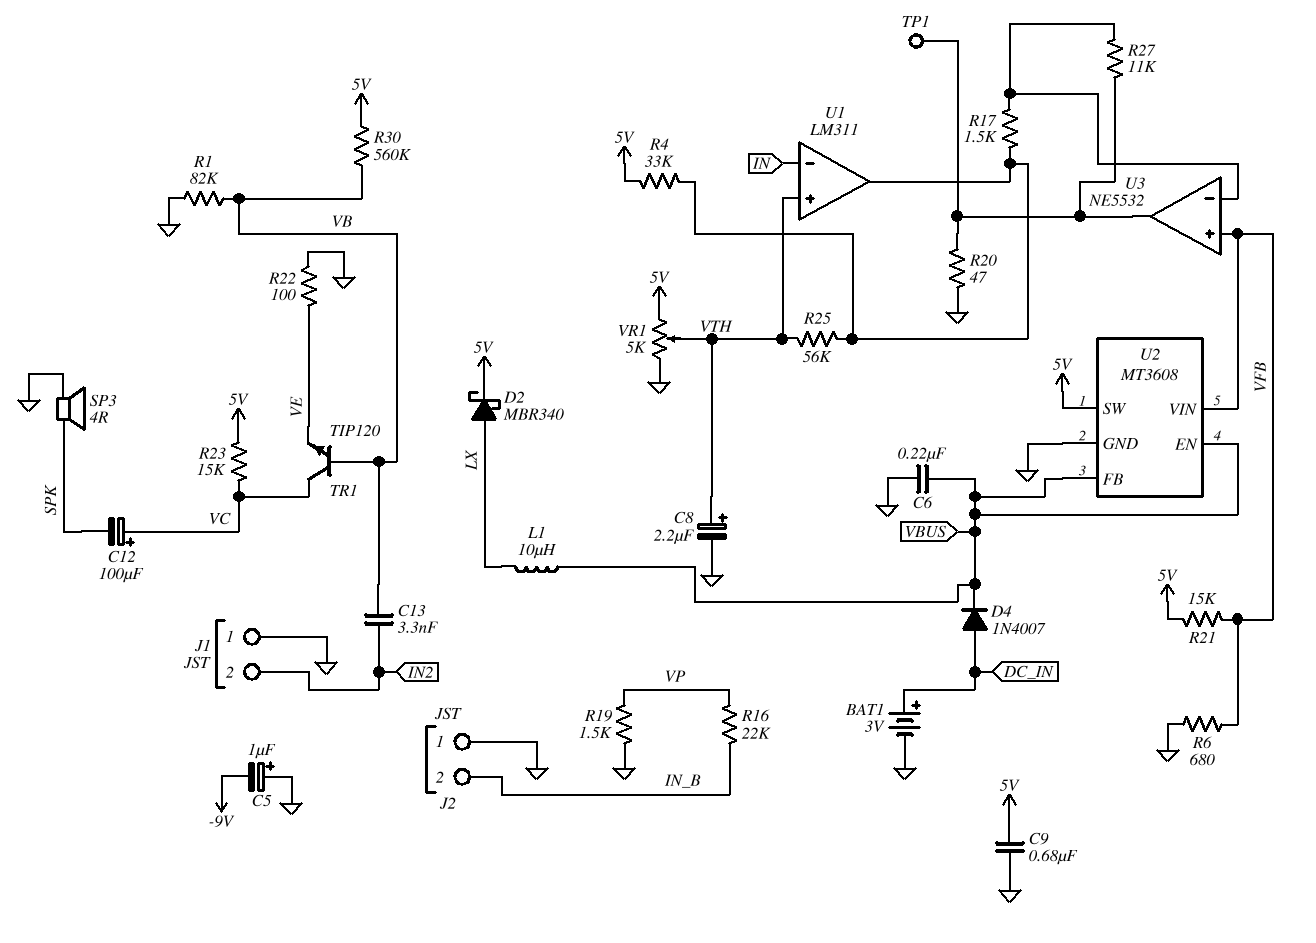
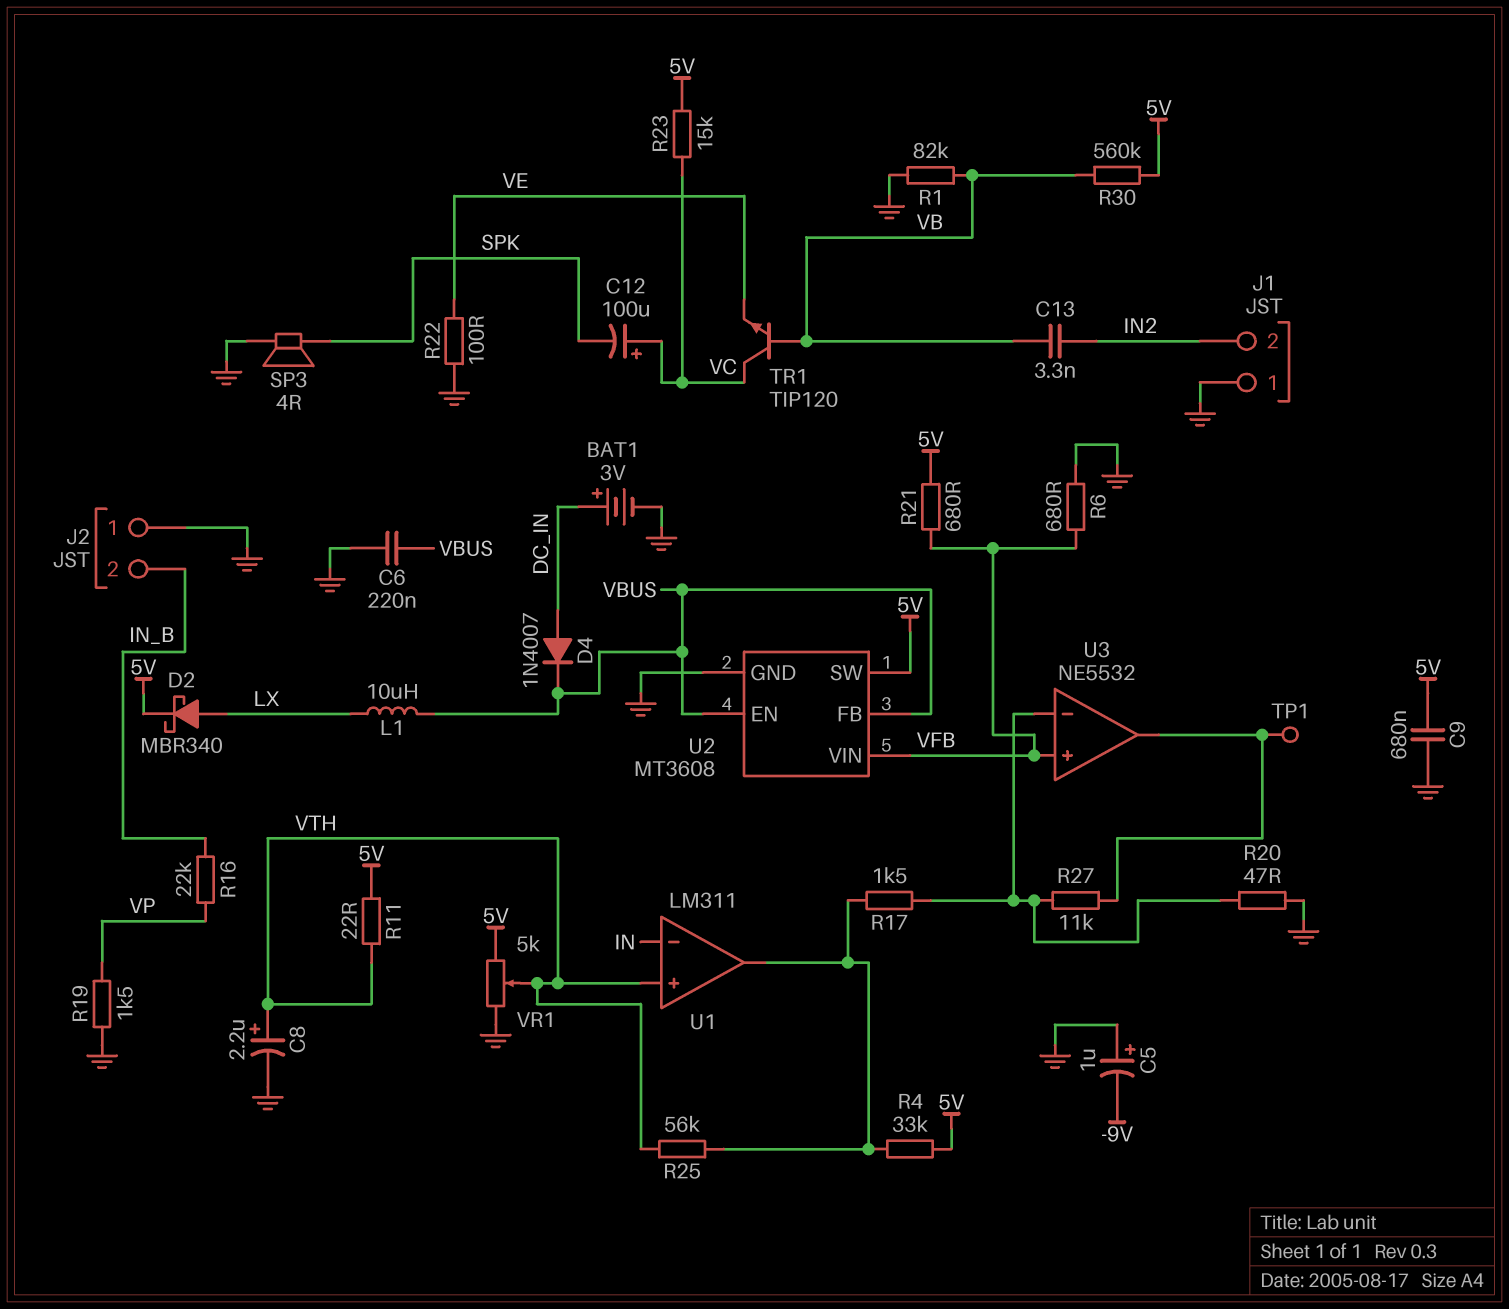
R11: none -> 22 (5V, VTH)
R20: 47 (GND, U3/out) -> 47 (GND, U3/in-)
R21: 15k (5V, VFB) -> 680 (5V, VFB)

